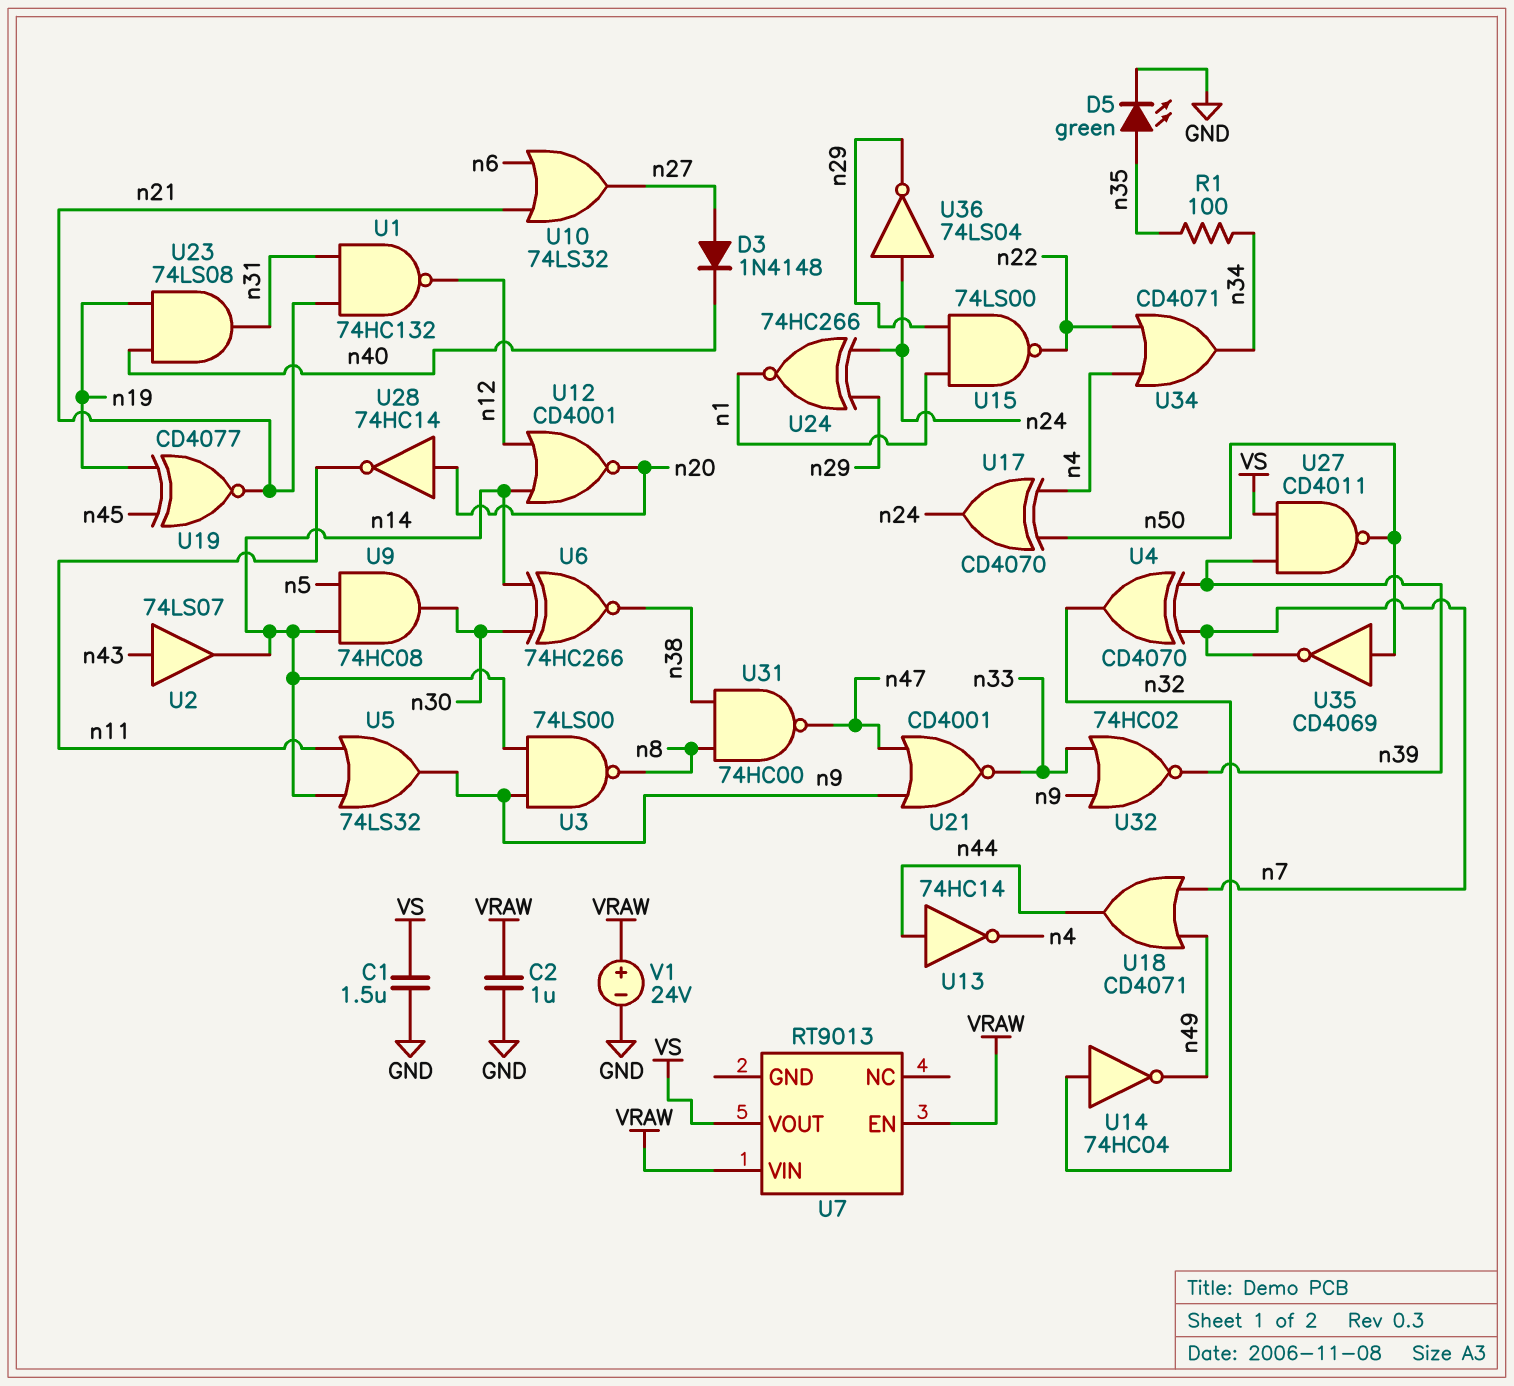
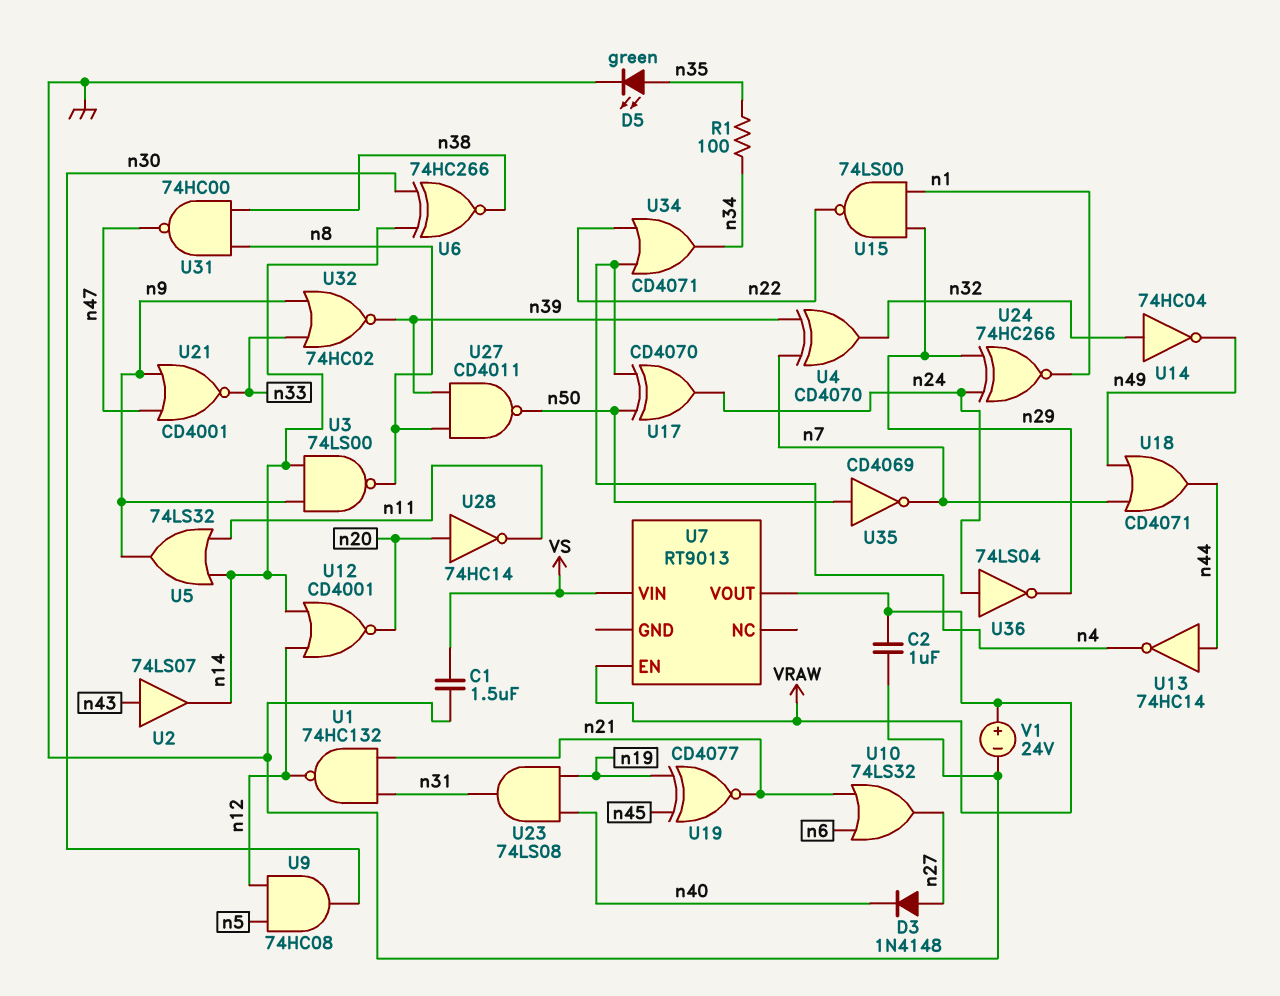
U7 pin VIN: VRAW -> VS
U7 pin VOUT: VS -> VRAW
U9: AND 74HC08 (in n5, in n14, out n30) -> AND 74HC08 (in n5, in n12, out n30)
U27: NAND CD4011 (in VS, in n39, out n50) -> NAND CD4011 (in n8, in n39, out n50)

